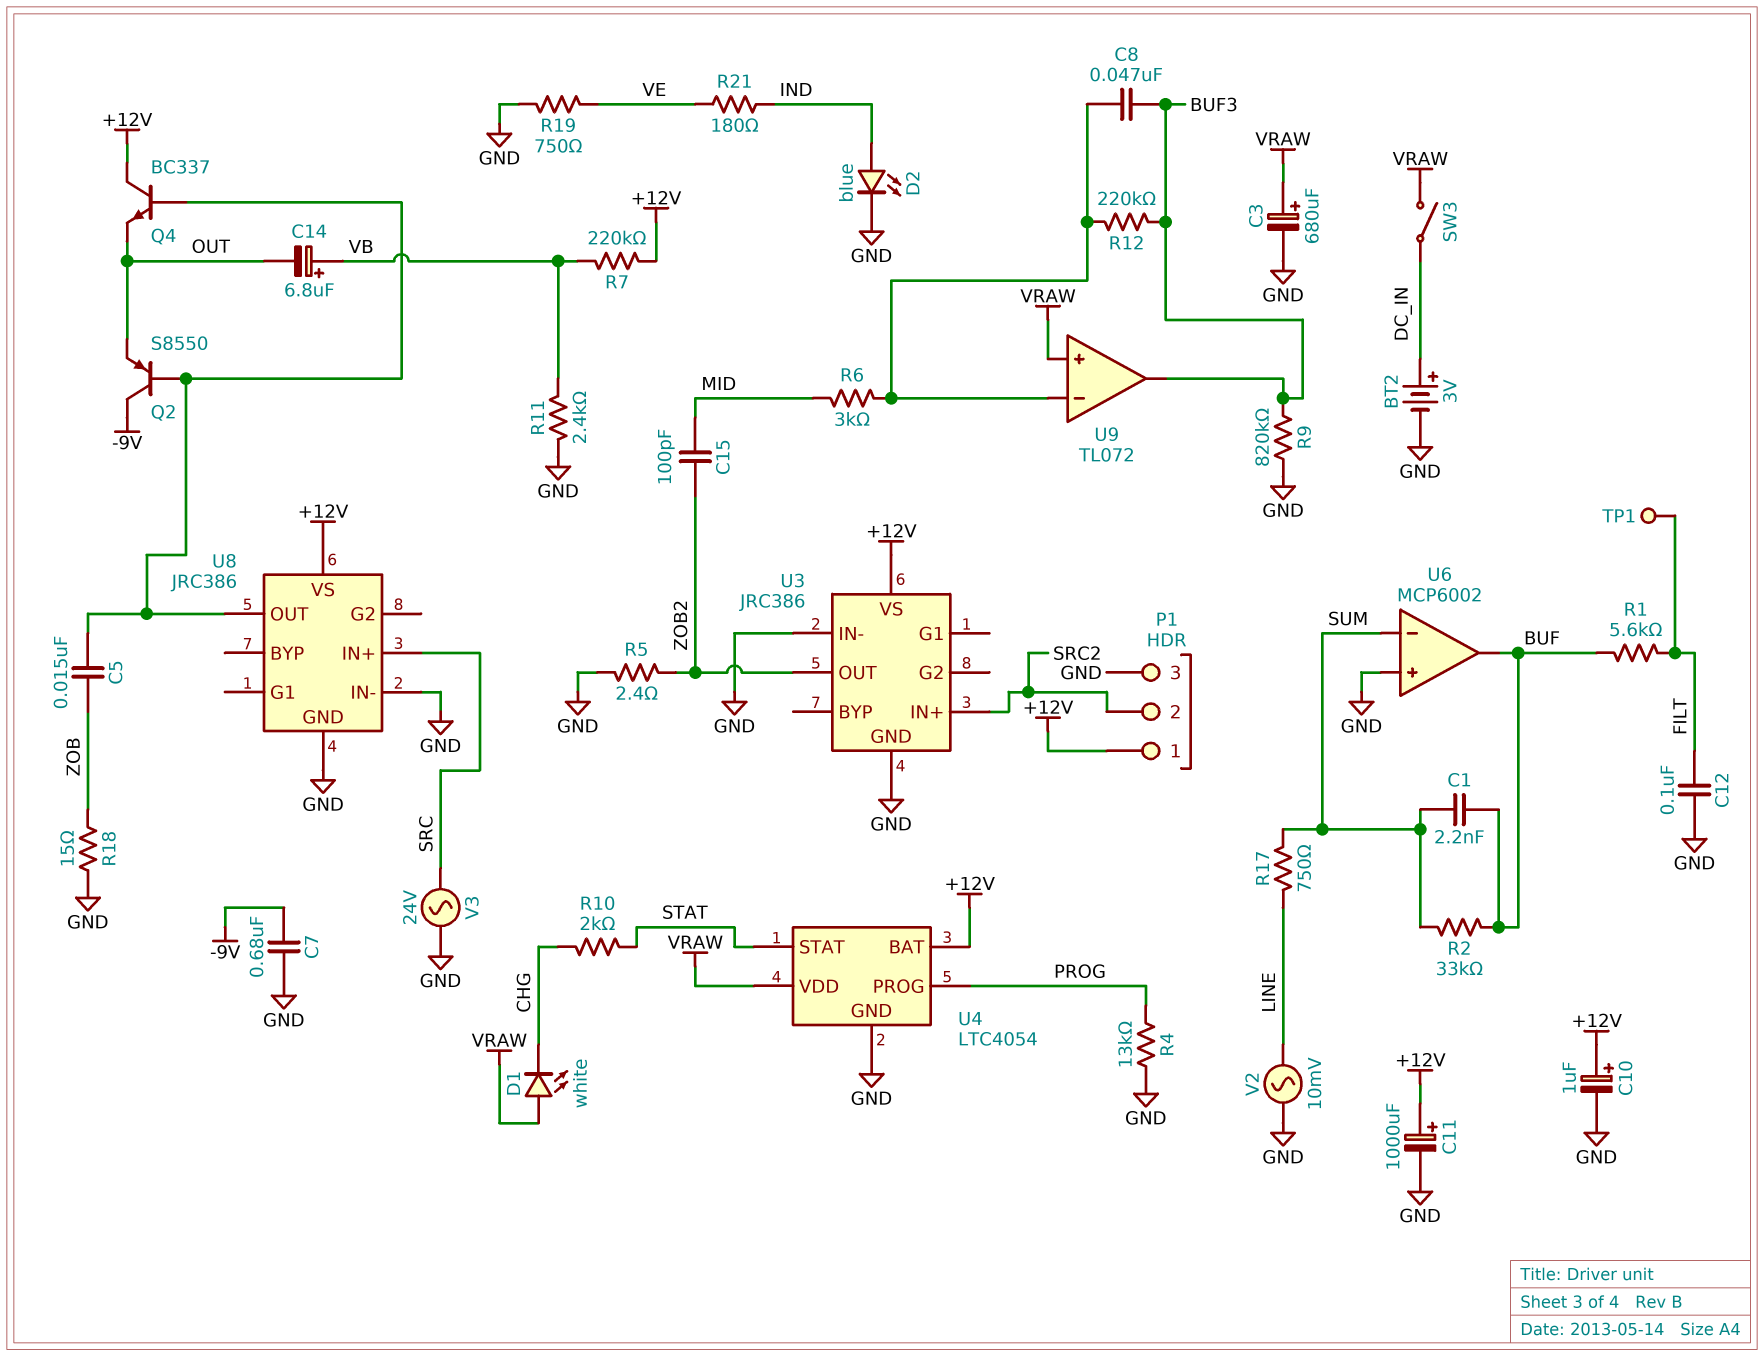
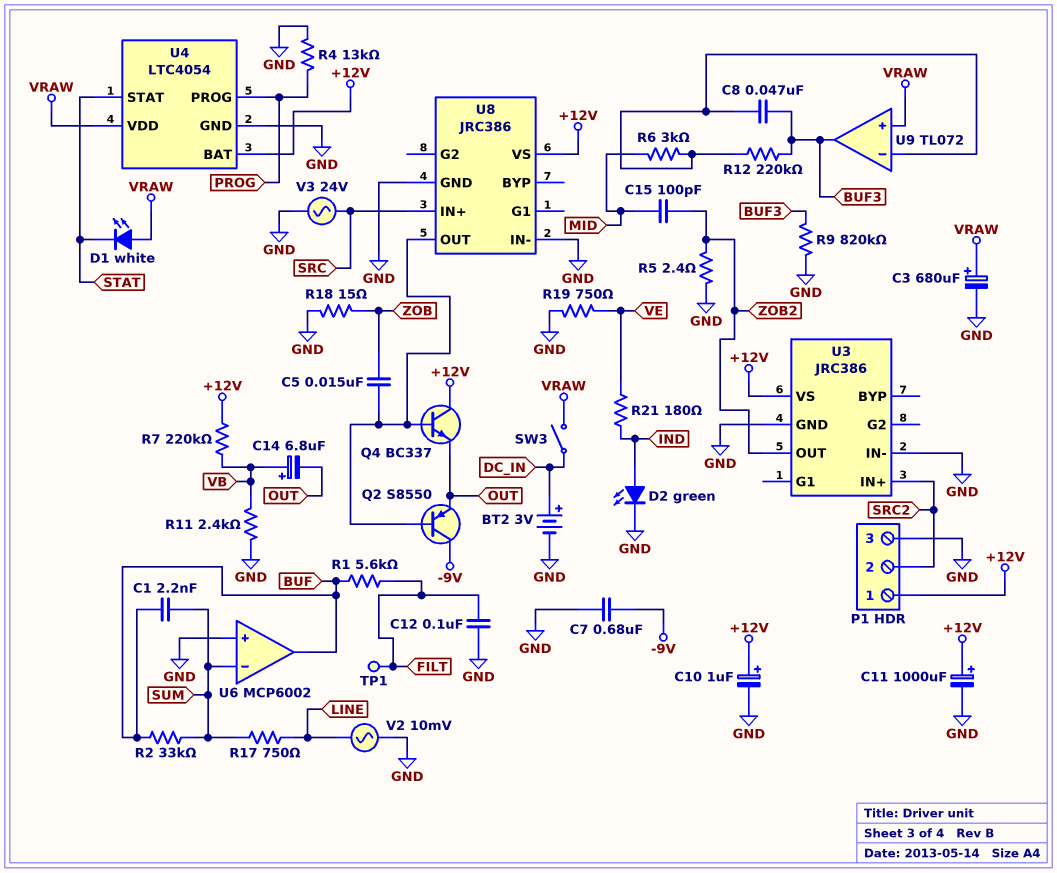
D1: LED white (A VRAW, K CHG) -> LED white (A VRAW, K STAT)
D2: LED blue (A IND, K GND) -> LED green (A IND, K GND)
R10: 2k (CHG, STAT) -> none

